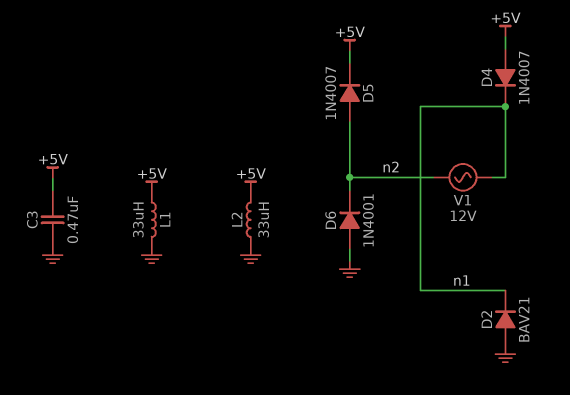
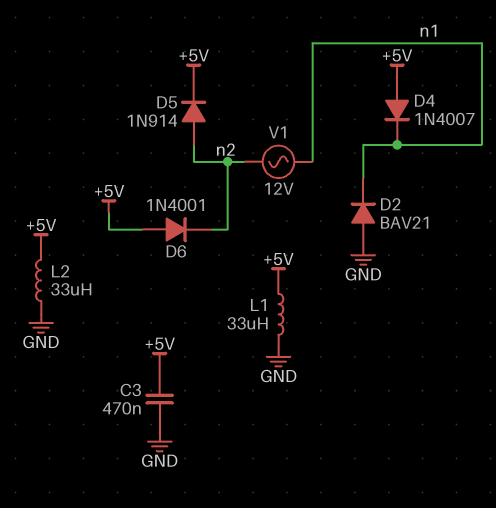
D5: diode 1N4007 (A n2, K +5V) -> diode 1N914 (A n2, K +5V)
D6: diode 1N4001 (A GND, K n2) -> diode 1N4001 (A +5V, K n2)

